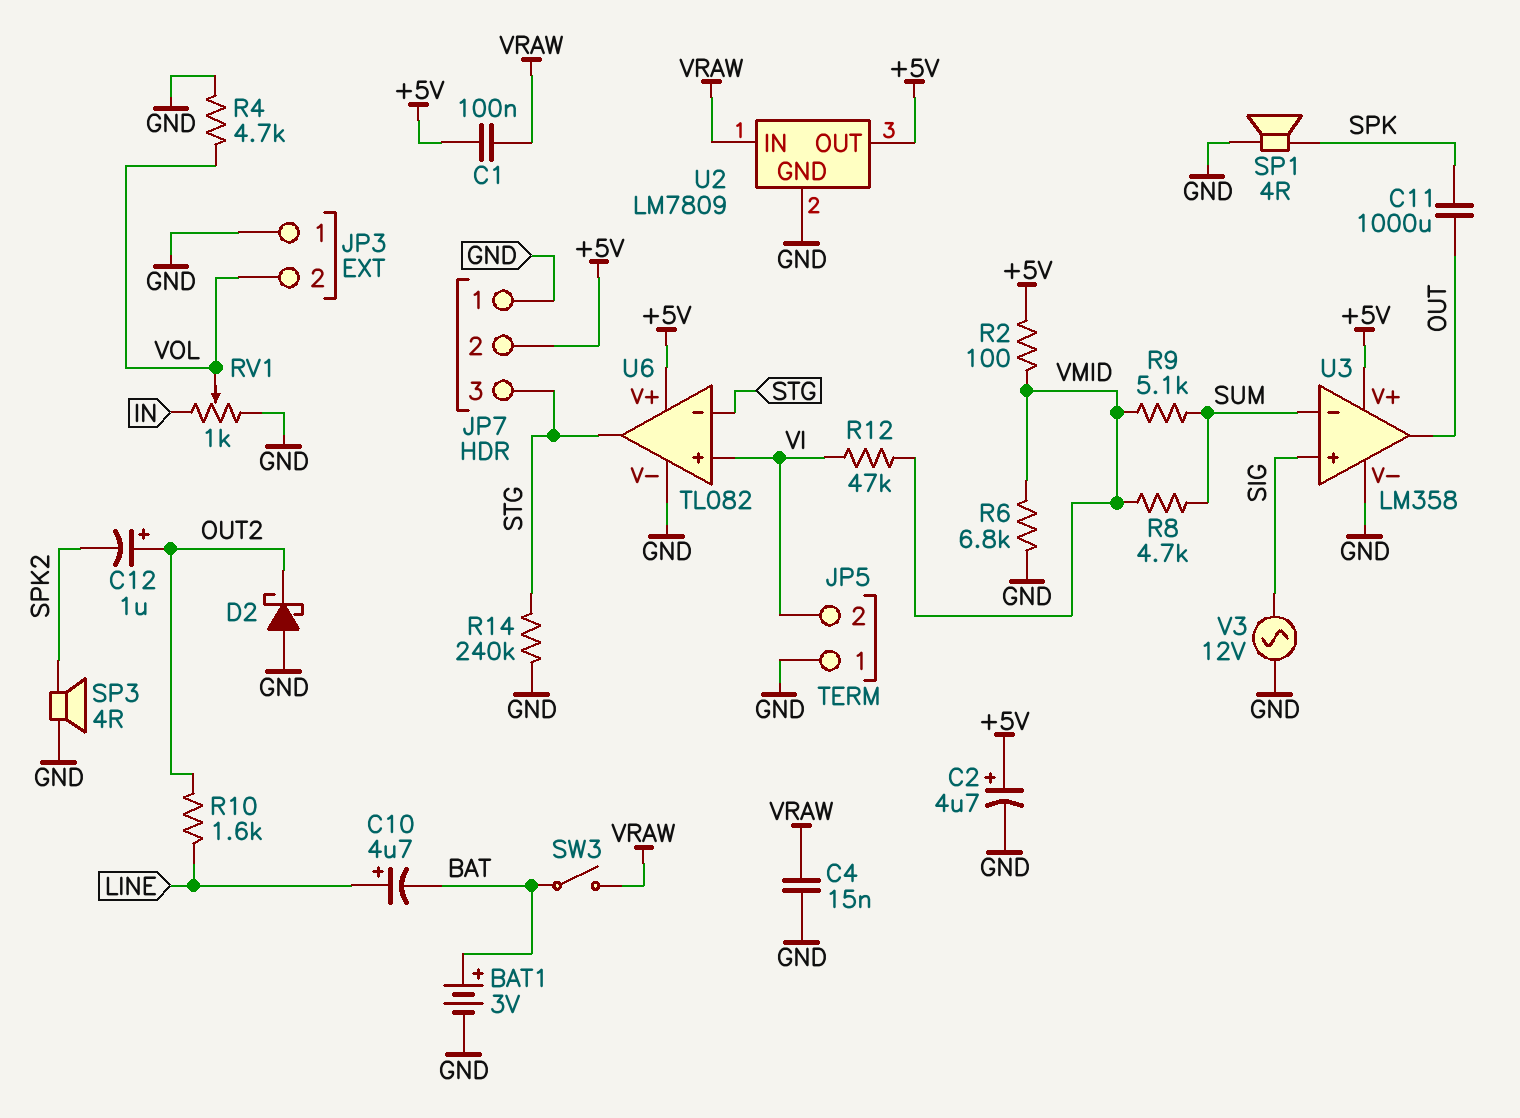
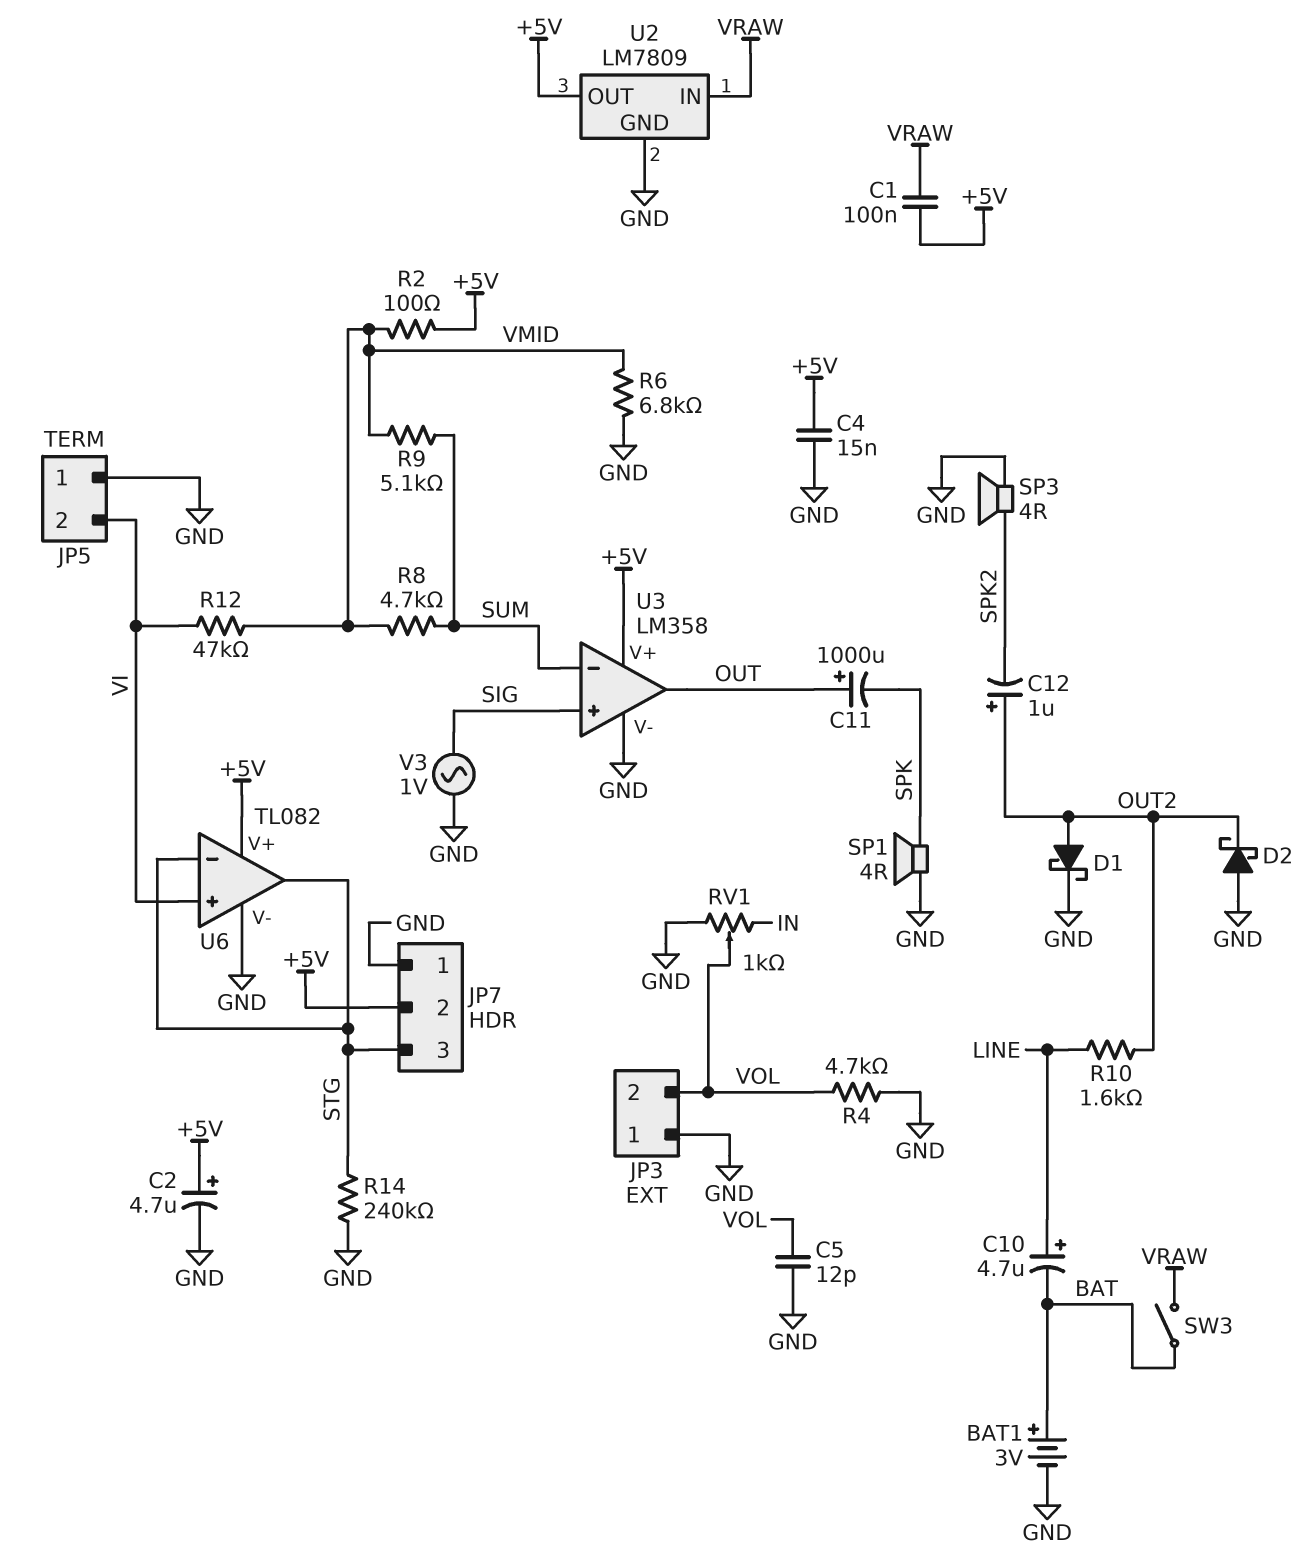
C4: 15nF (GND, VRAW) -> 15nF (+5V, GND)
C5: none -> 12pF (GND, VOL)
C11: 1000uF (OUT, SPK) -> 1000uF (plus OUT, minus SPK)
D1: none -> schottky (A OUT2, K GND)
V3: AC 12V (GND, SIG) -> AC 1V (GND, SIG)

